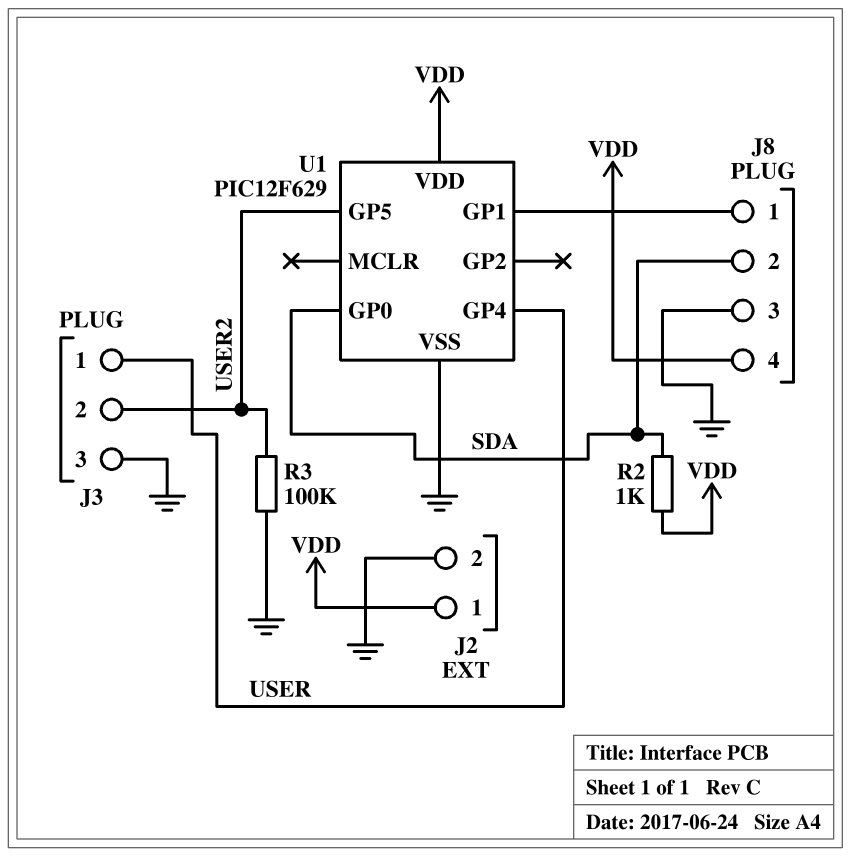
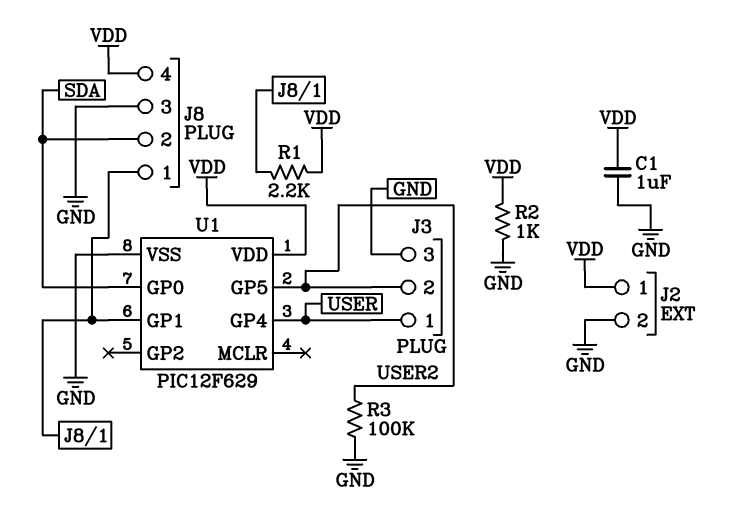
C1: none -> 1uF (GND, VDD)
R1: none -> 2.2k (J8/1, VDD)
R2: 1k (SDA, VDD) -> 1k (GND, VDD)

